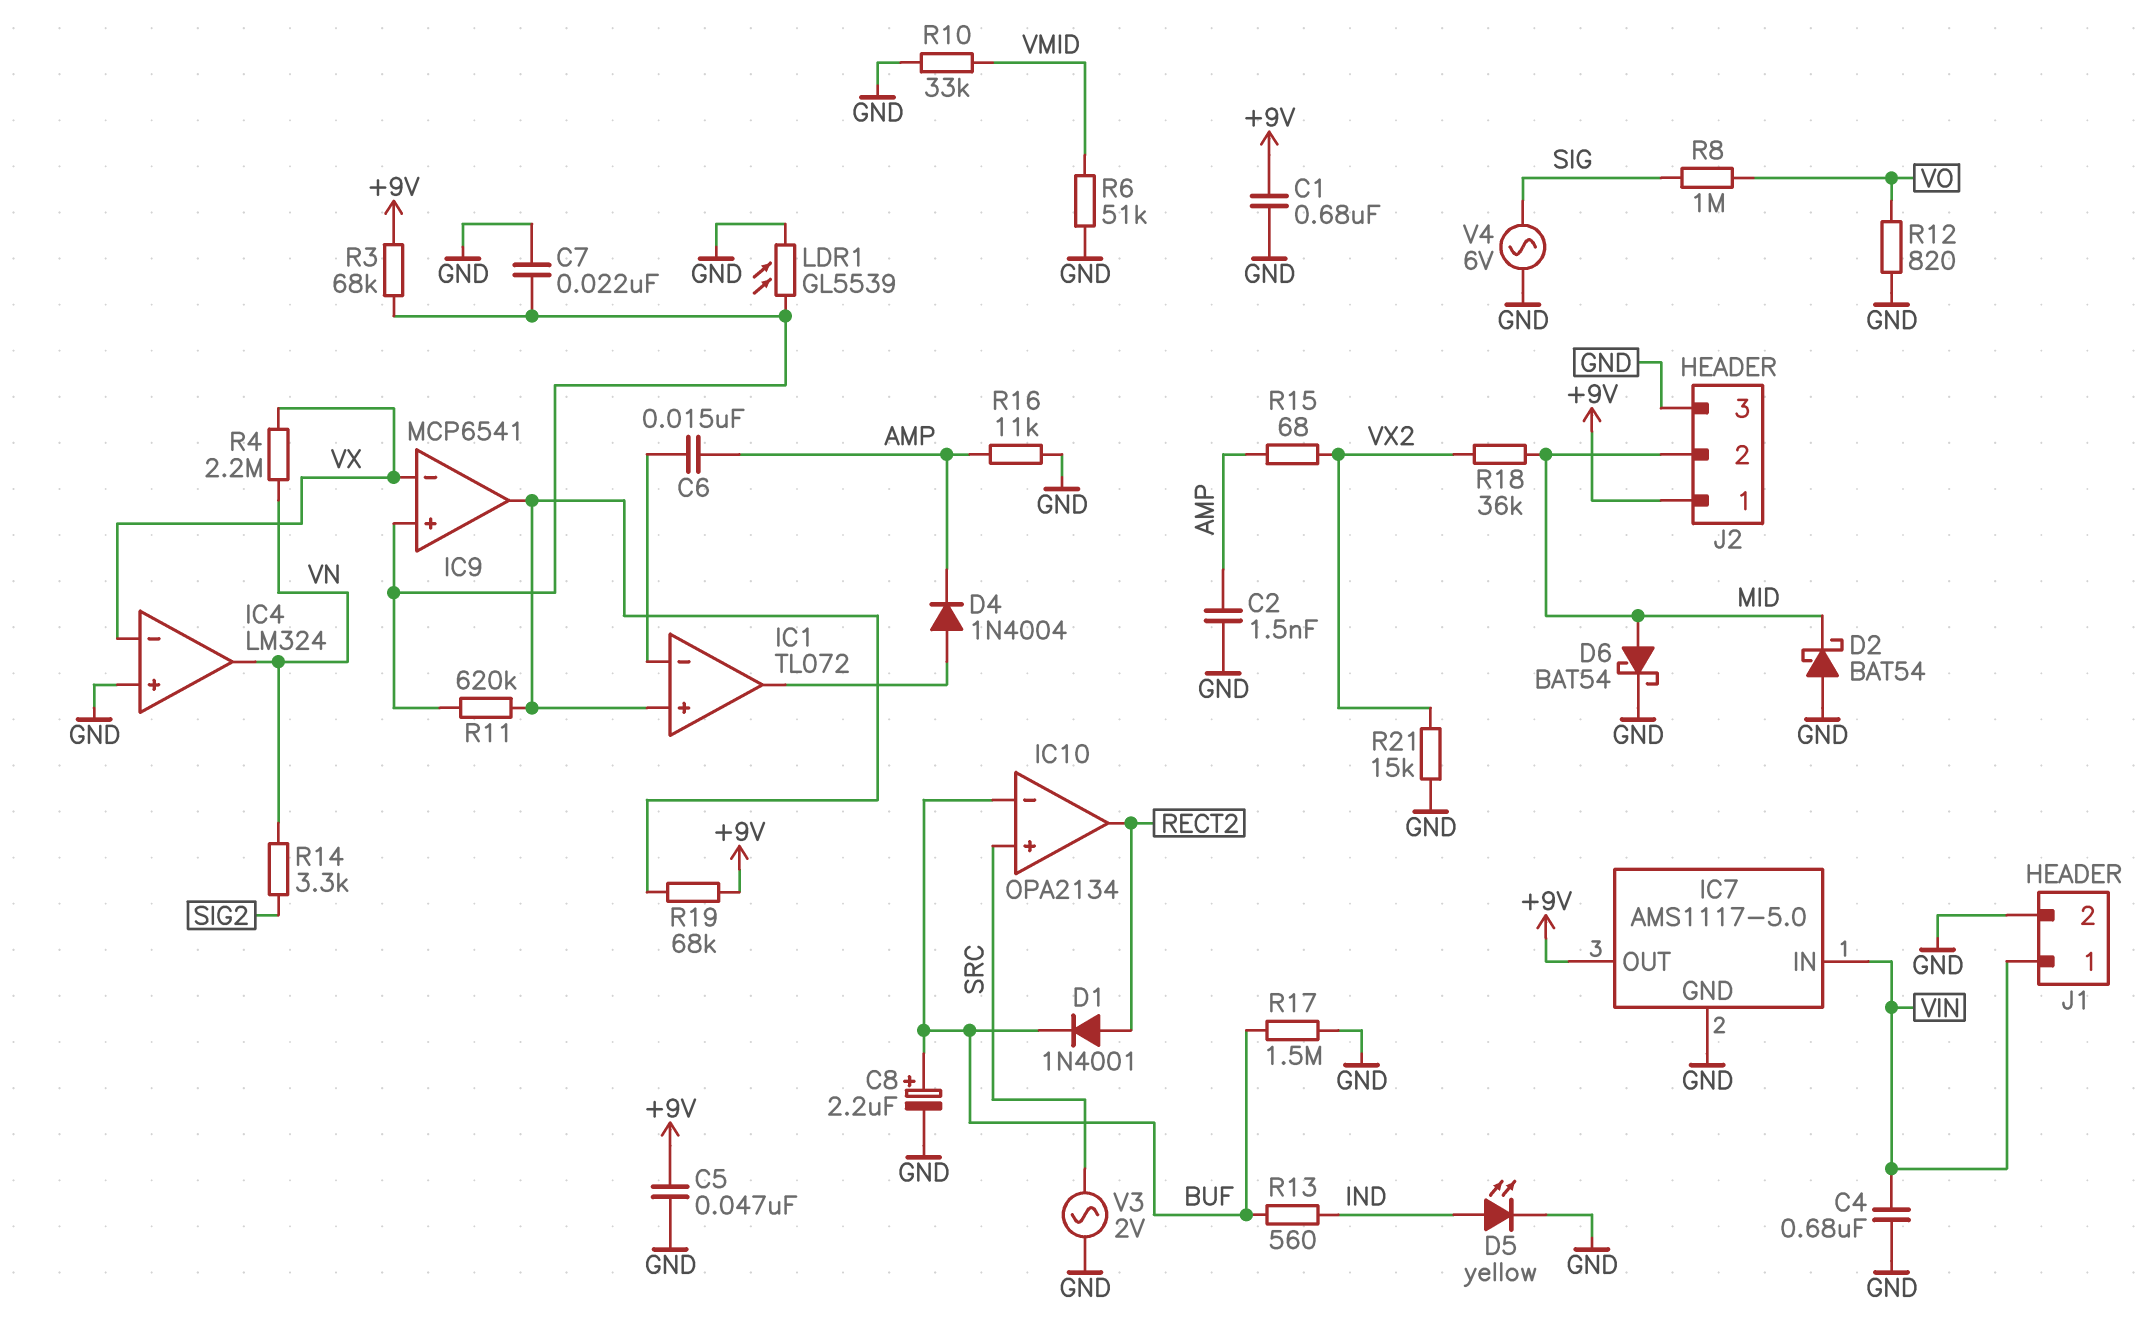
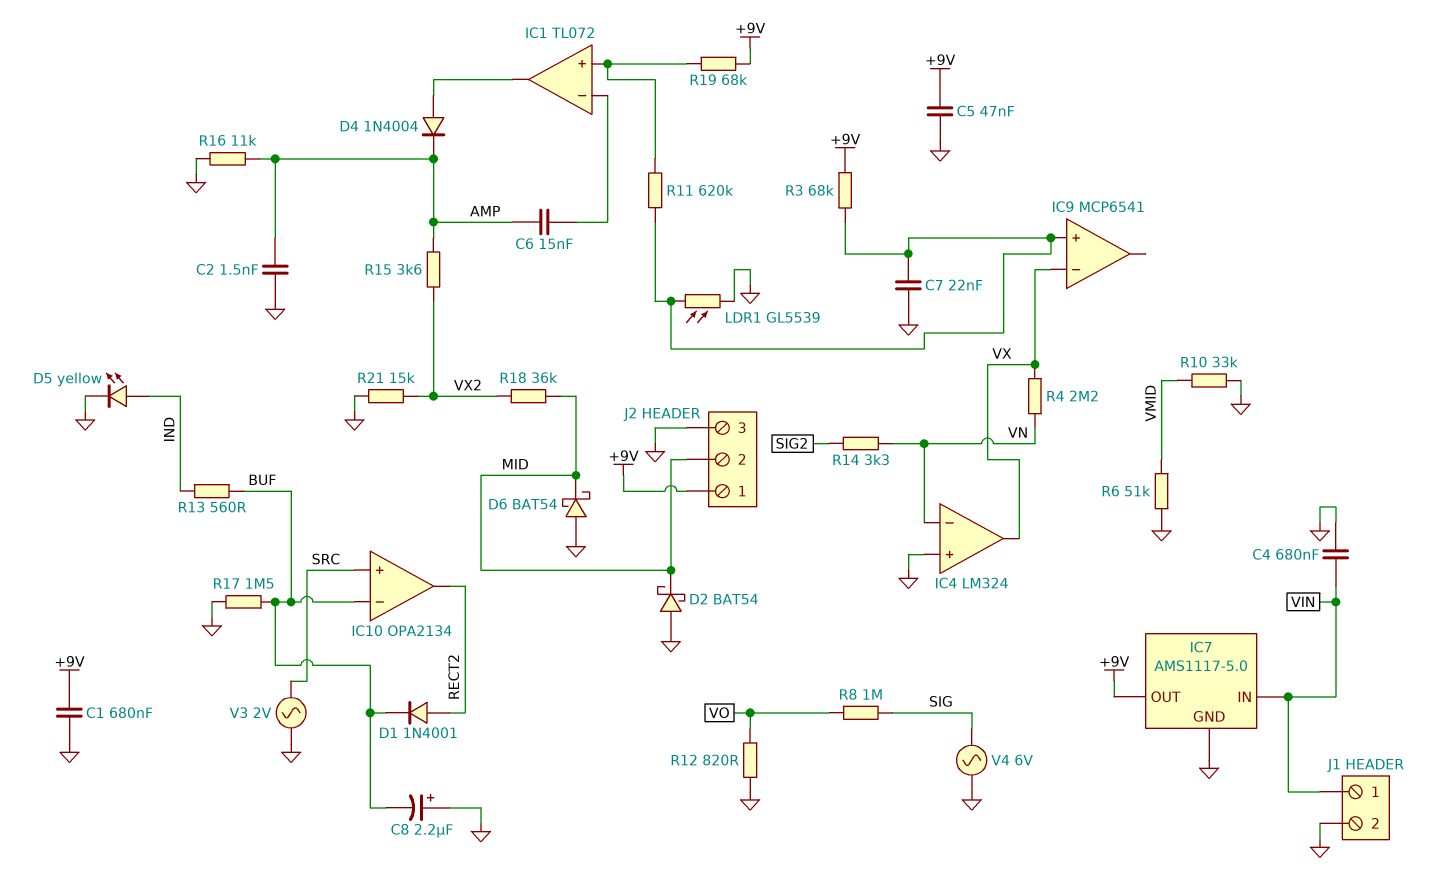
C8: 2.2uF (plus BUF, minus GND) -> 2.2uF (plus GND, minus BUF)
D6: schottky BAT54 (A MID, K GND) -> schottky BAT54 (A GND, K MID)
IC4 pin in-: VX -> VN
IC4 pin out: VN -> VX
IC9 pin out: IC1/in+ -> none
R15: 68 (AMP, VX2) -> 3.6k (AMP, VX2)

